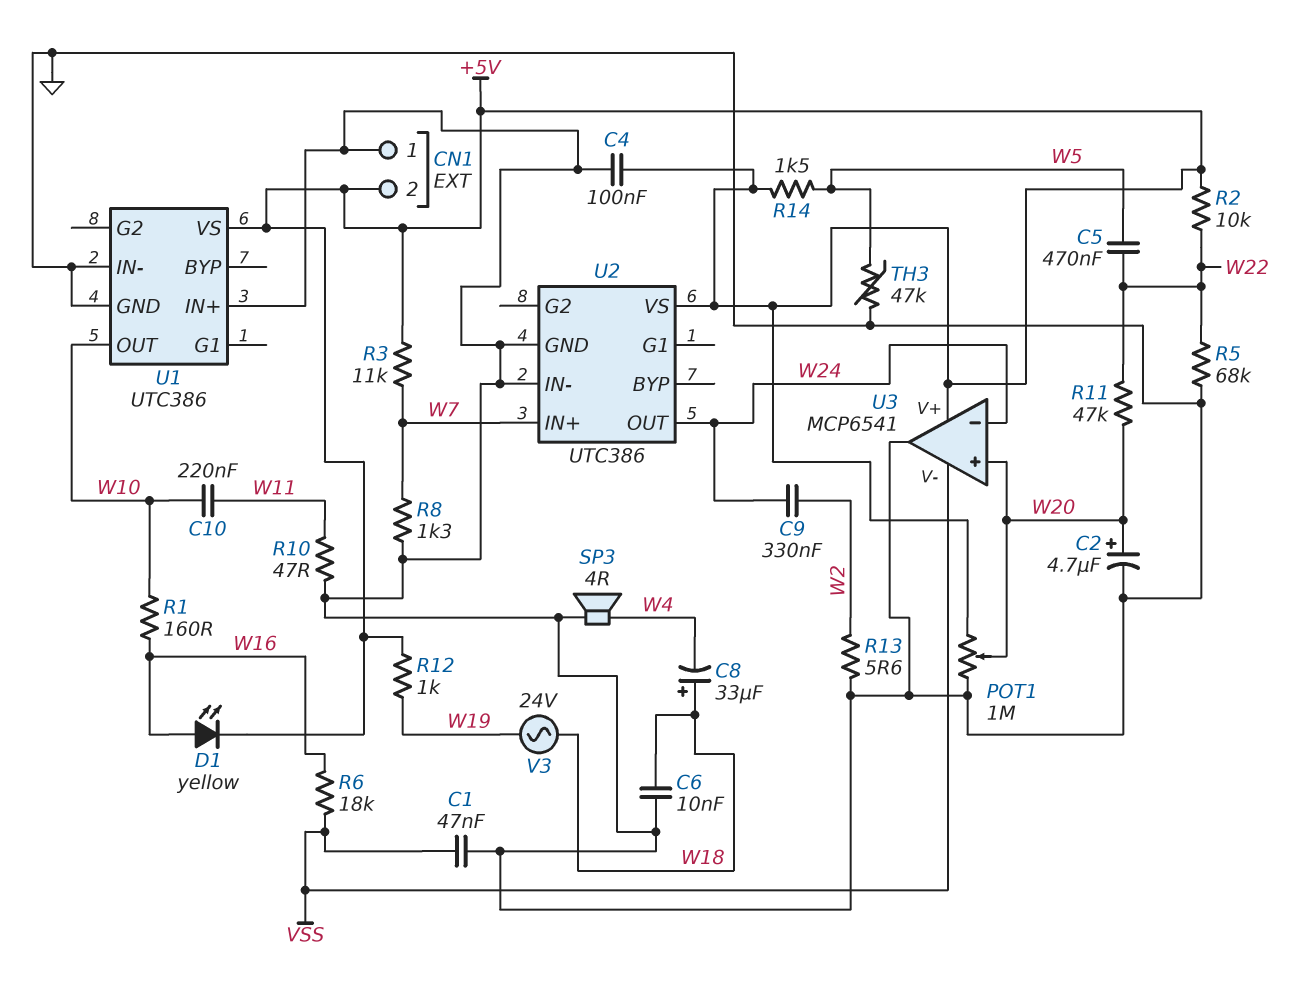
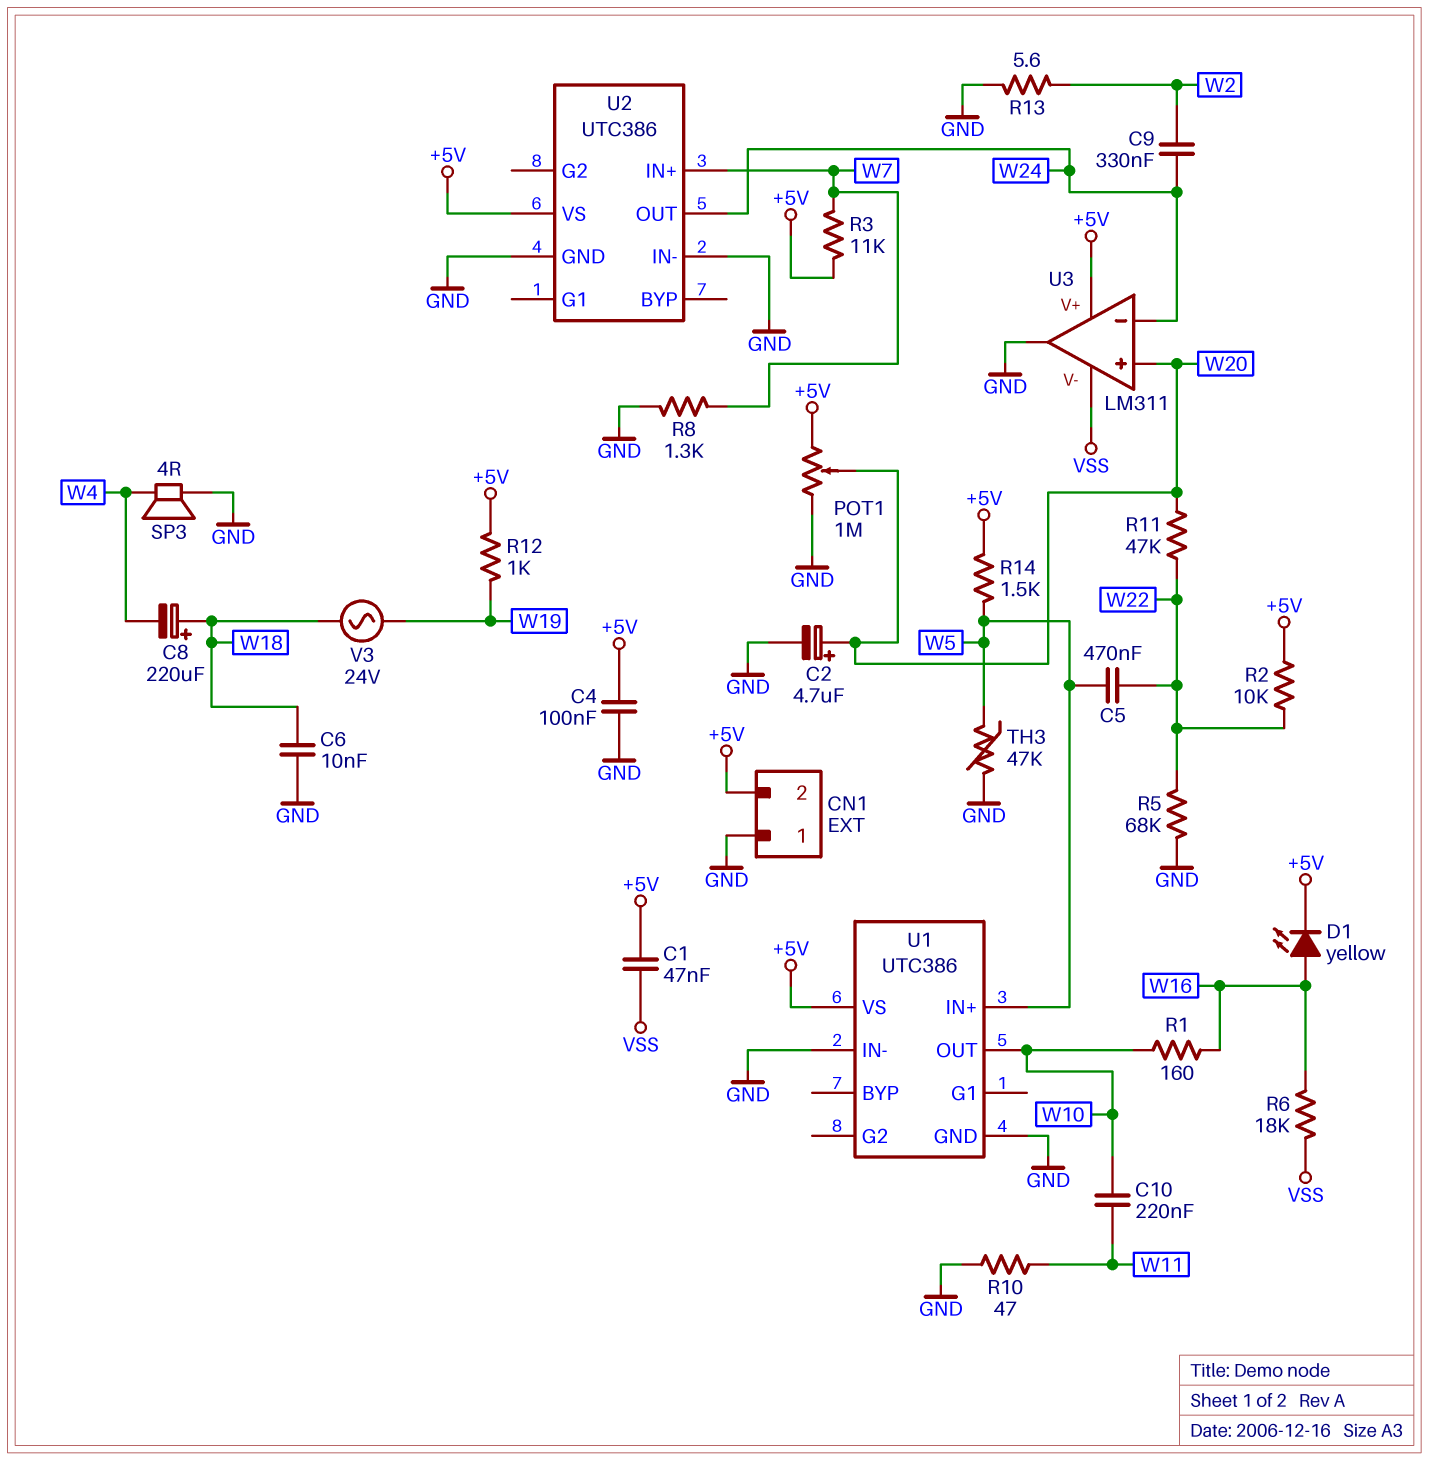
C1: 47nF (GND, VSS) -> 47nF (+5V, VSS)
C8: 33uF (plus W18, minus W4) -> 220uF (plus W18, minus W4)
U1 pin IN+: GND -> W5
U3: MCP6541 -> LM311

